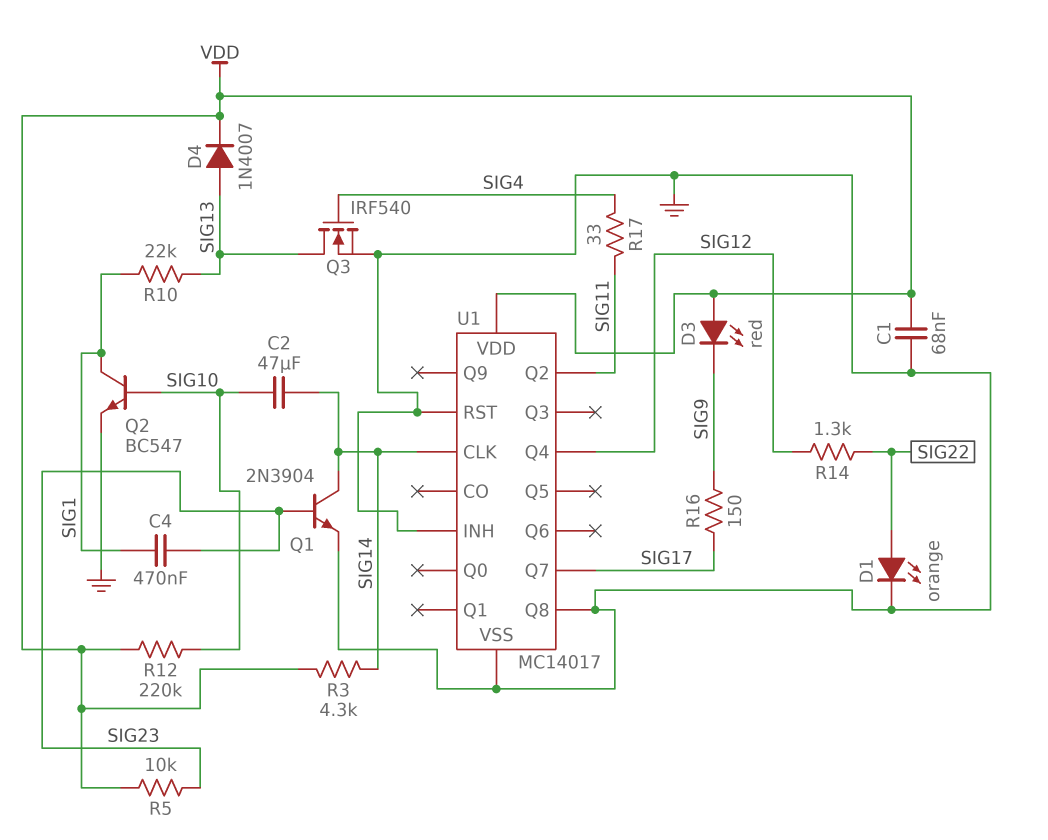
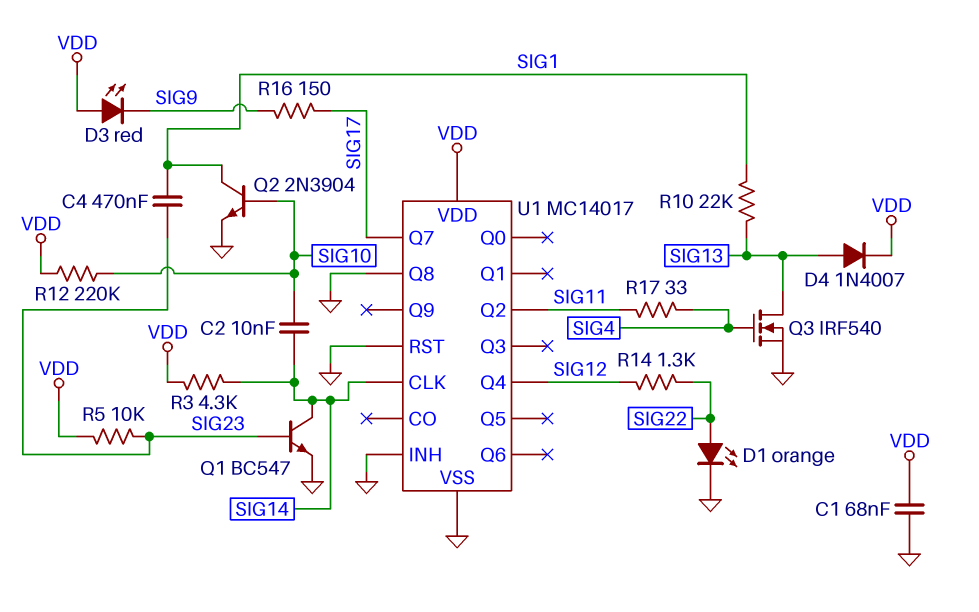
C2: 47uF (SIG10, SIG14) -> 10nF (SIG10, SIG14)
Q1: NPN 2N3904 (B SIG23, C SIG14, E GND) -> NPN BC547 (B SIG23, C SIG14, E GND)
Q2: NPN BC547 (B SIG10, C SIG1, E GND) -> NPN 2N3904 (B SIG10, C SIG1, E GND)

